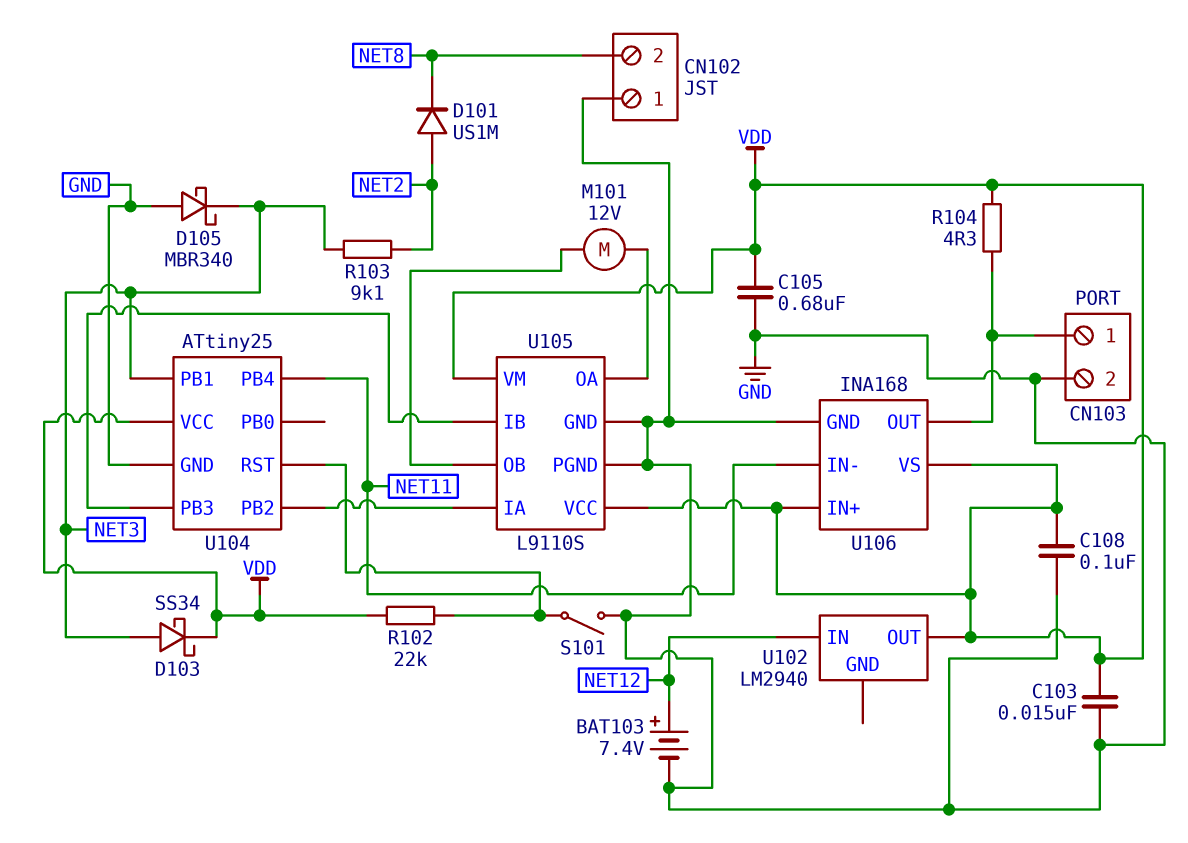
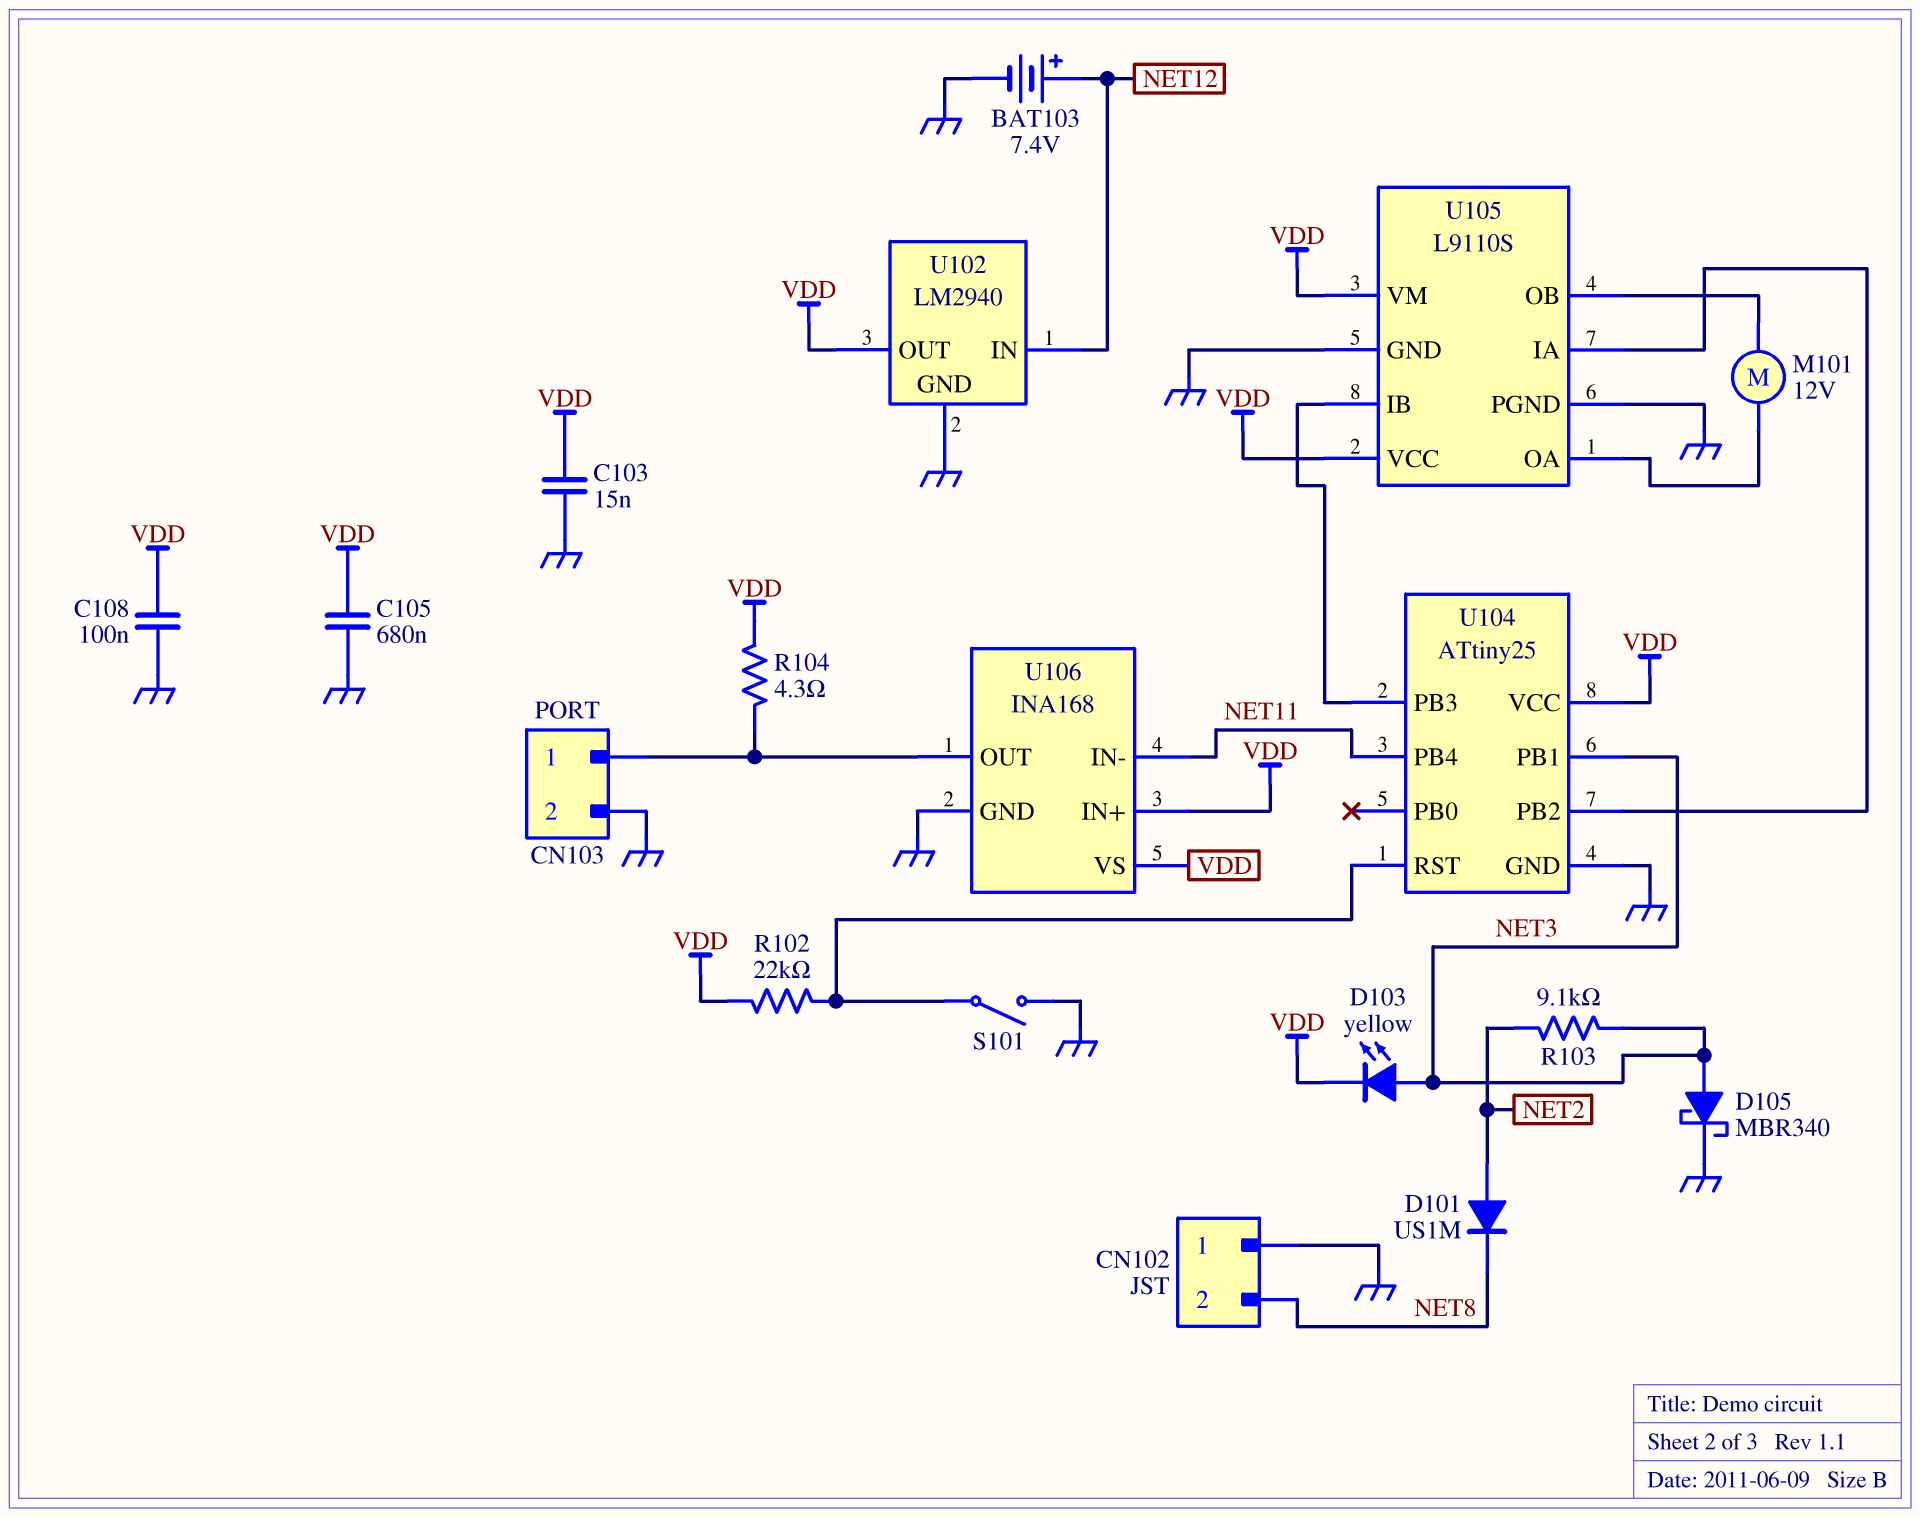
D103: schottky SS34 (A NET3, K VDD) -> LED yellow (A NET3, K VDD)
D105: schottky MBR340 (A GND, K NET3) -> schottky MBR340 (A NET3, K GND)
U102 pin GND: none -> GND

